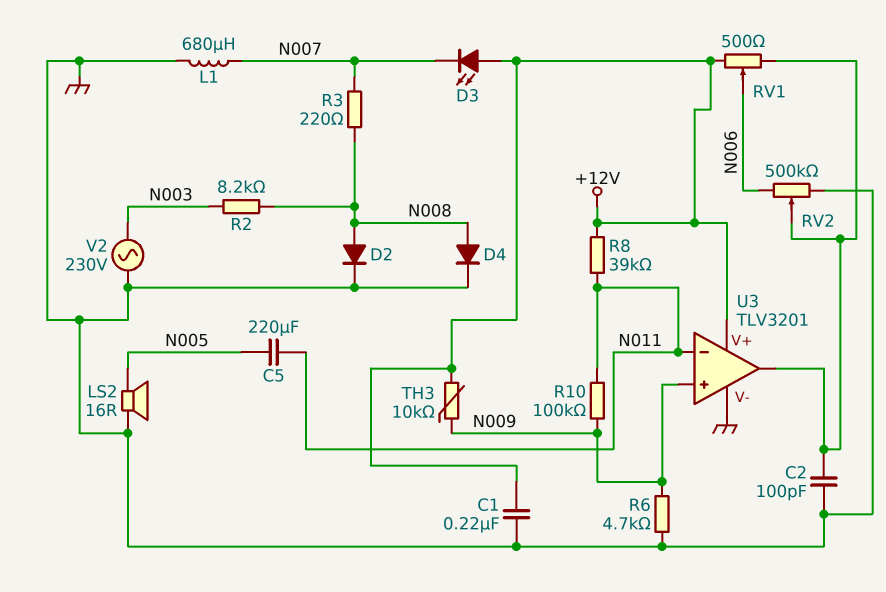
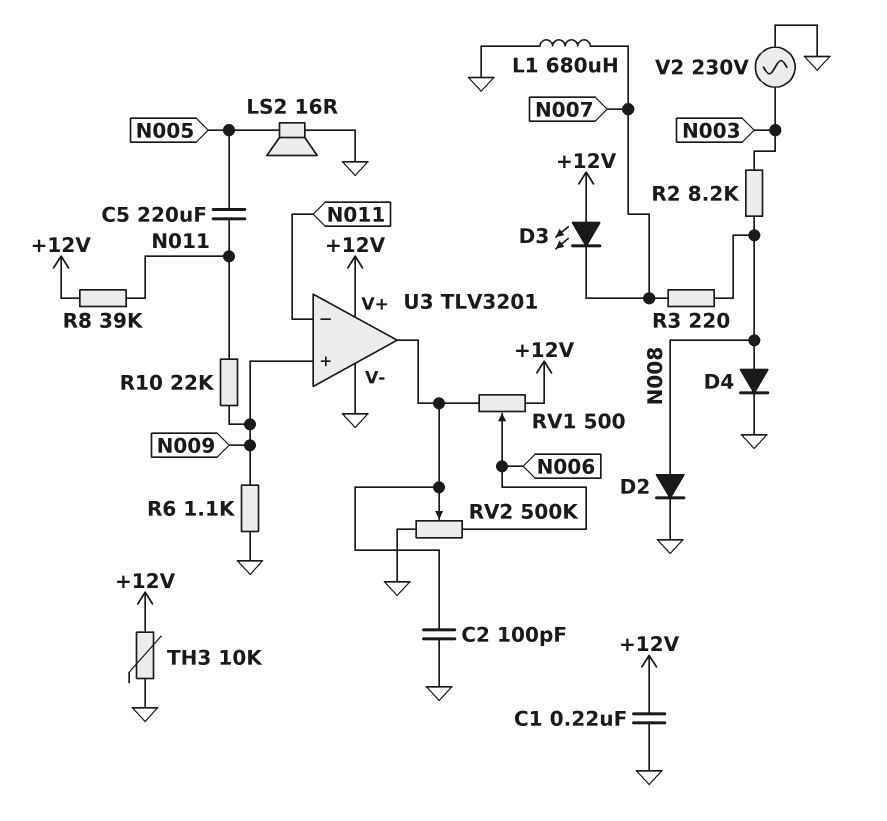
R6: 4.7k (GND, N009) -> 1.1k (GND, N009)
R10: 100k (N009, N011) -> 22k (N009, N011)
TH3: 10k (+12V, N009) -> 10k (+12V, GND)

